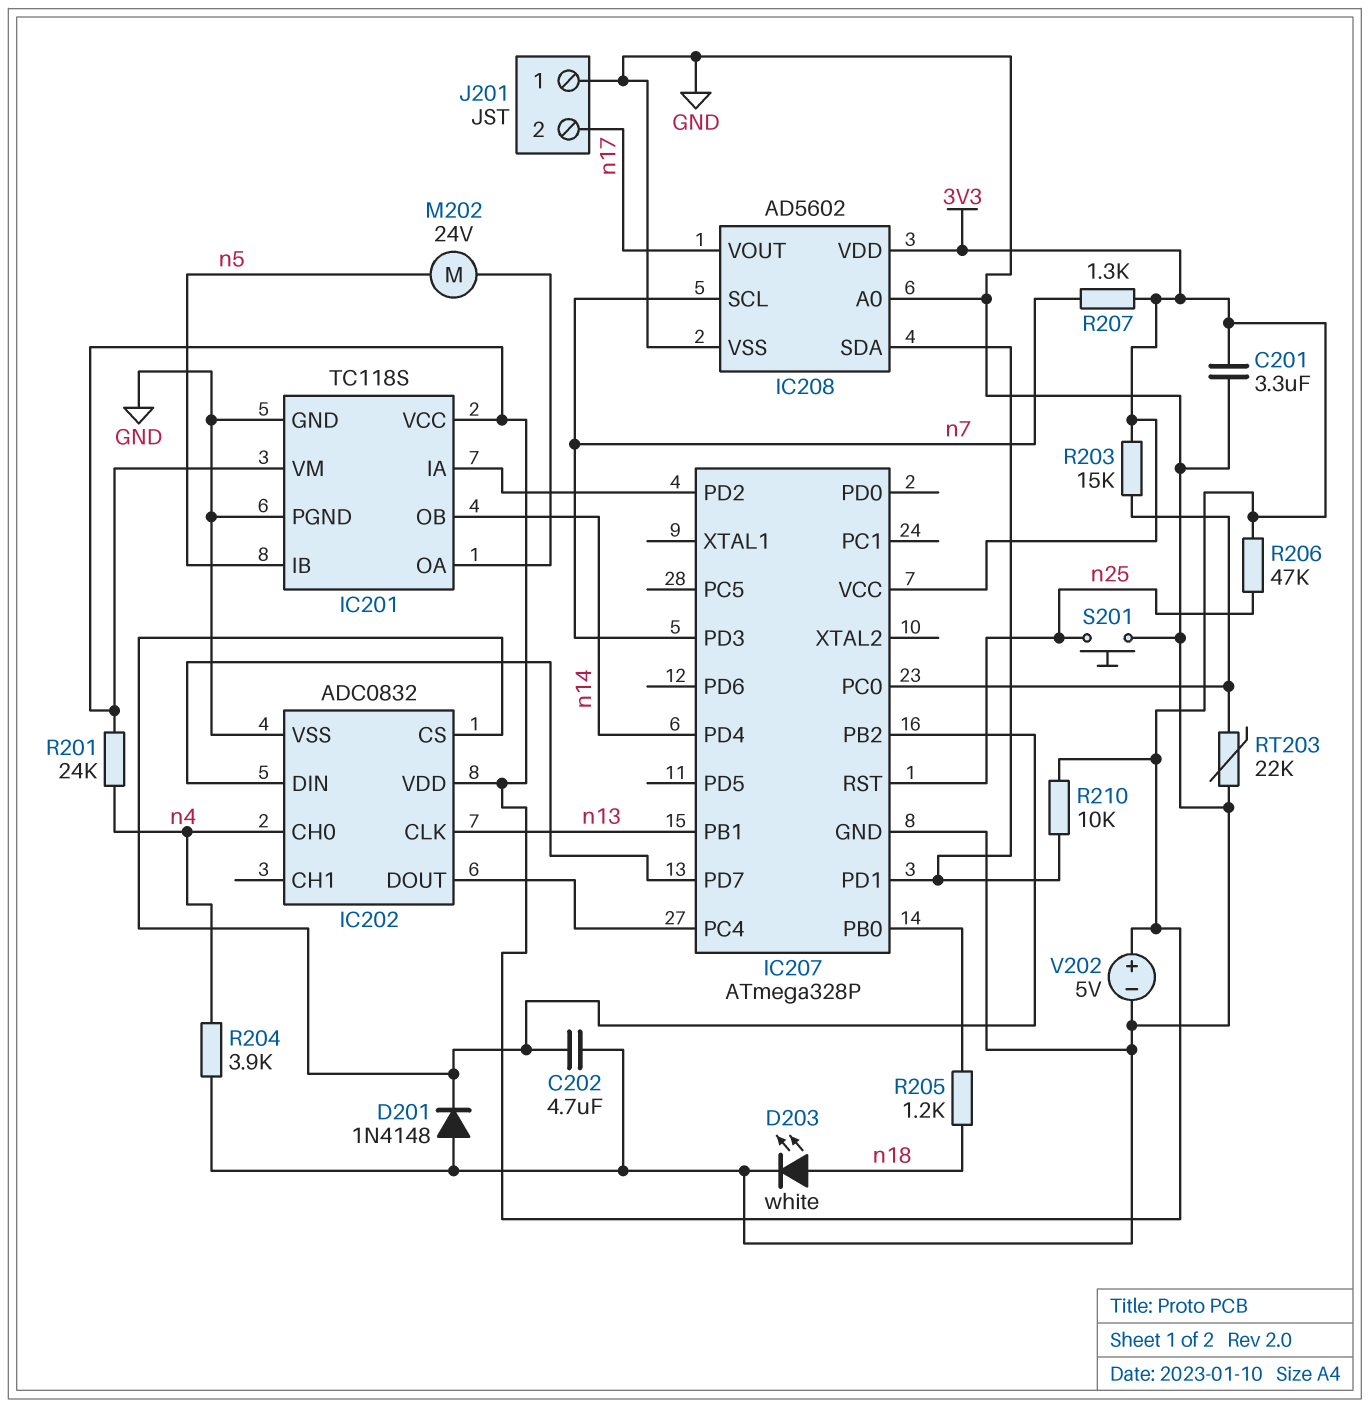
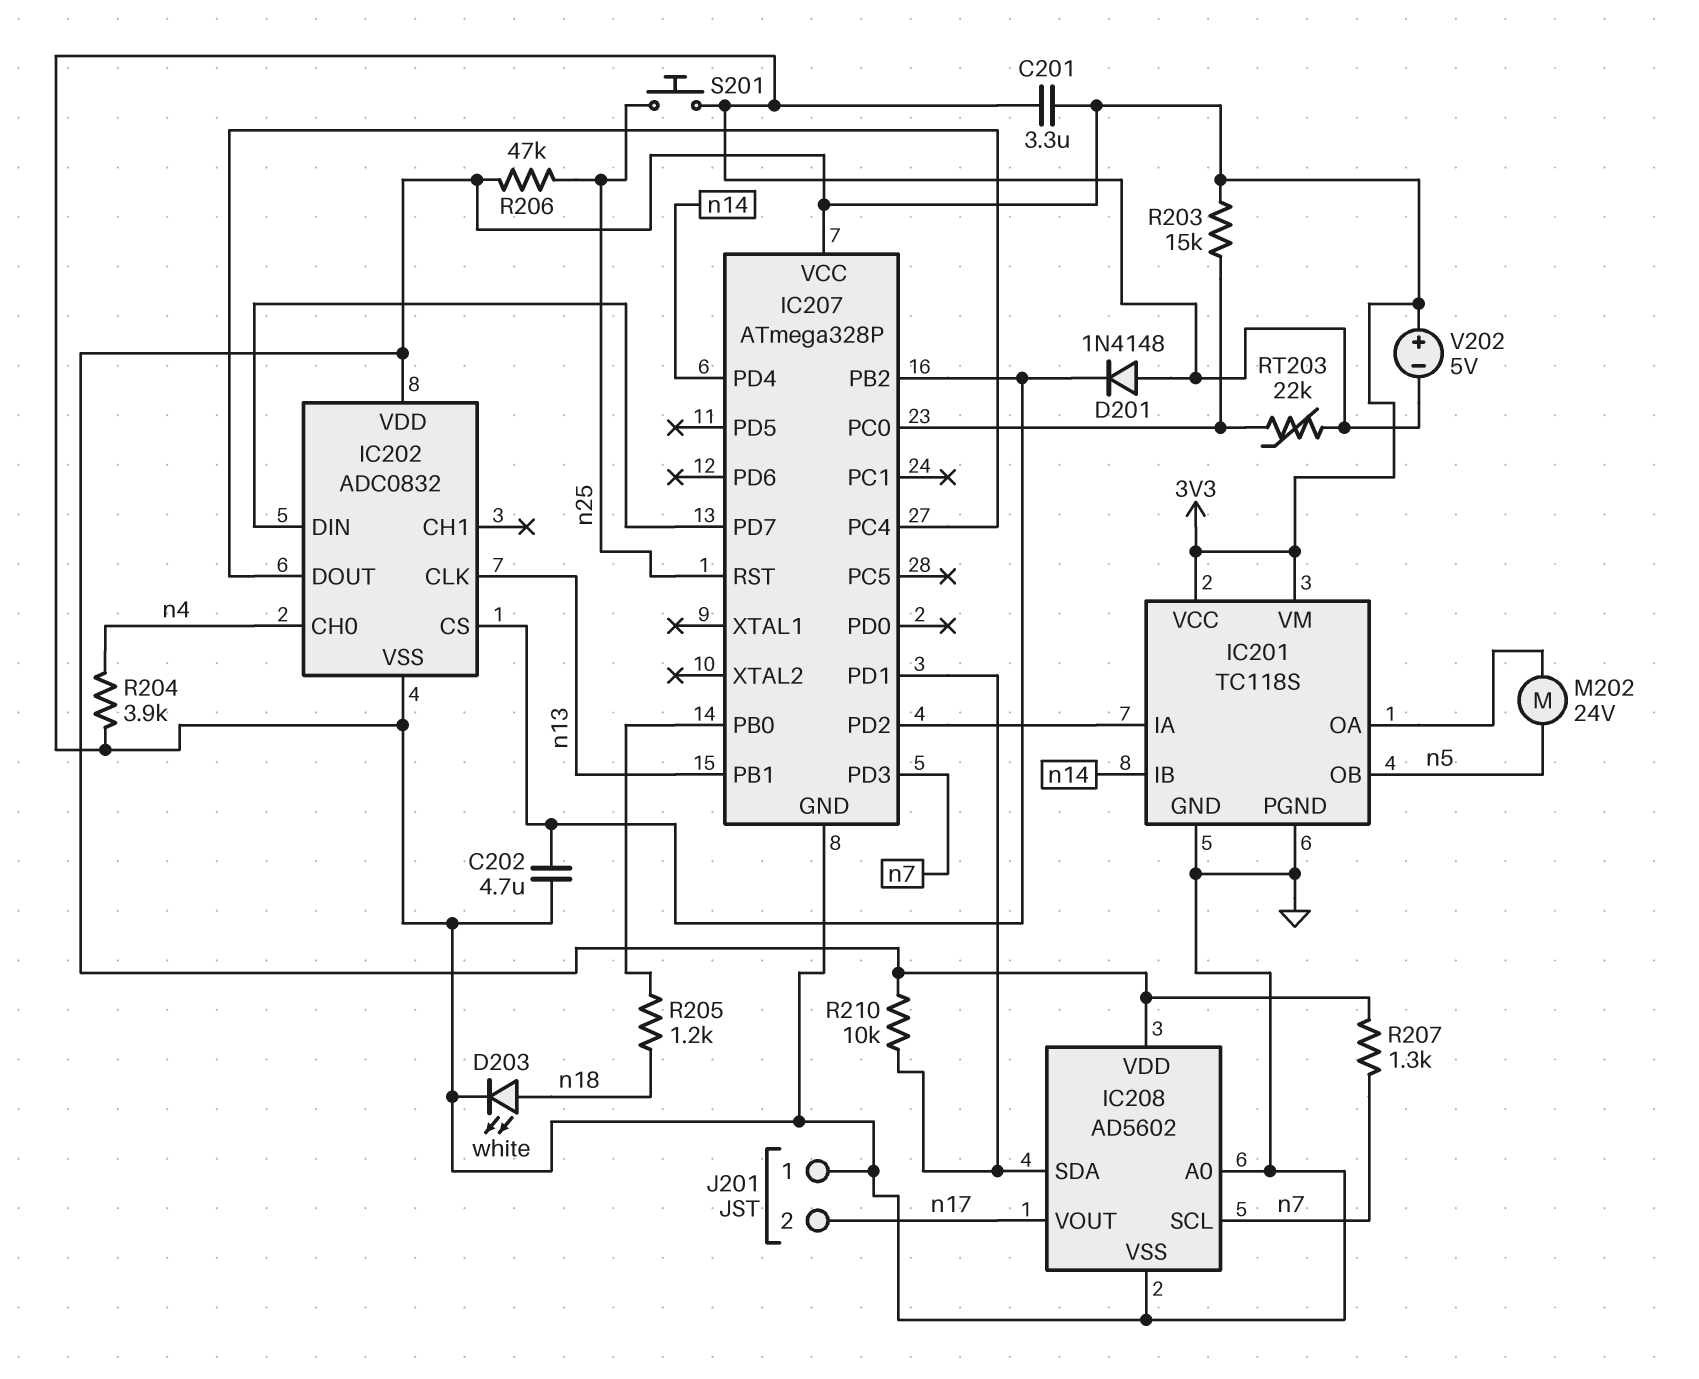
IC201 pin IB: n5 -> n14
IC201 pin OB: n14 -> n5
R201: 24k (3V3, n4) -> none

